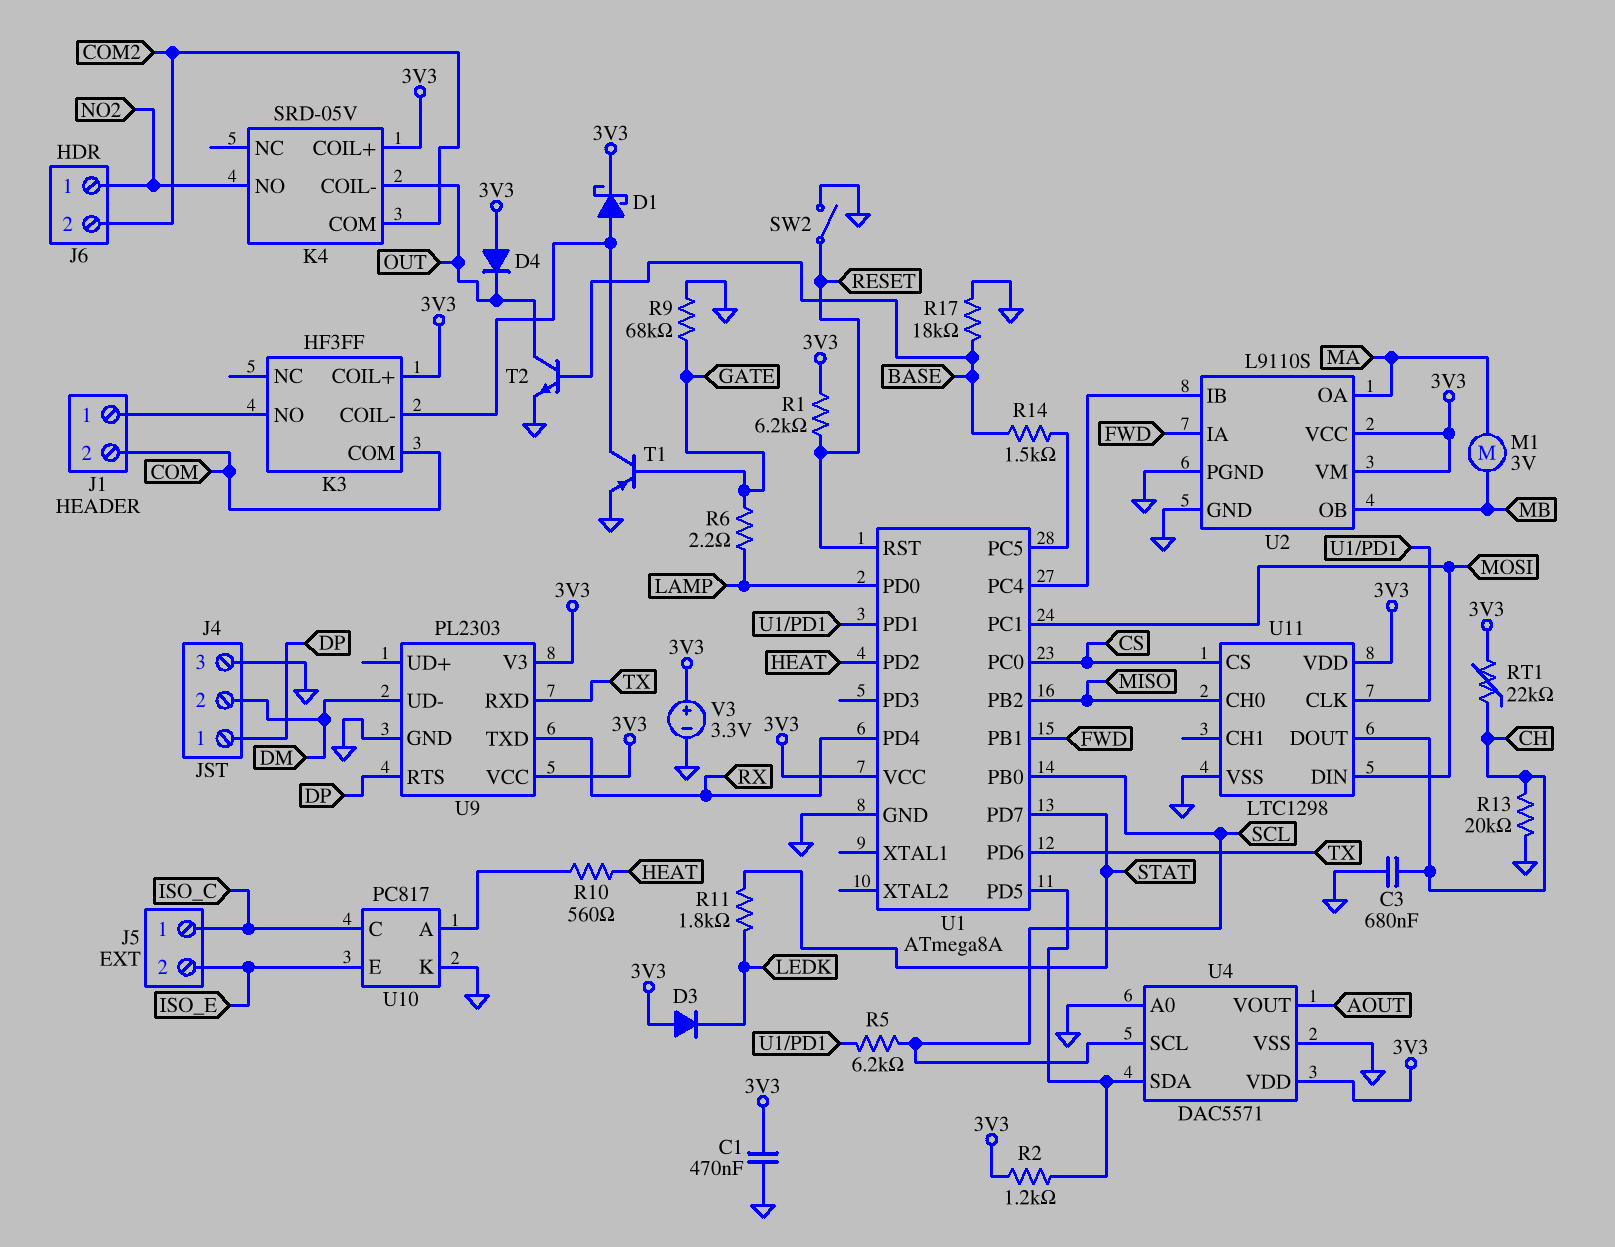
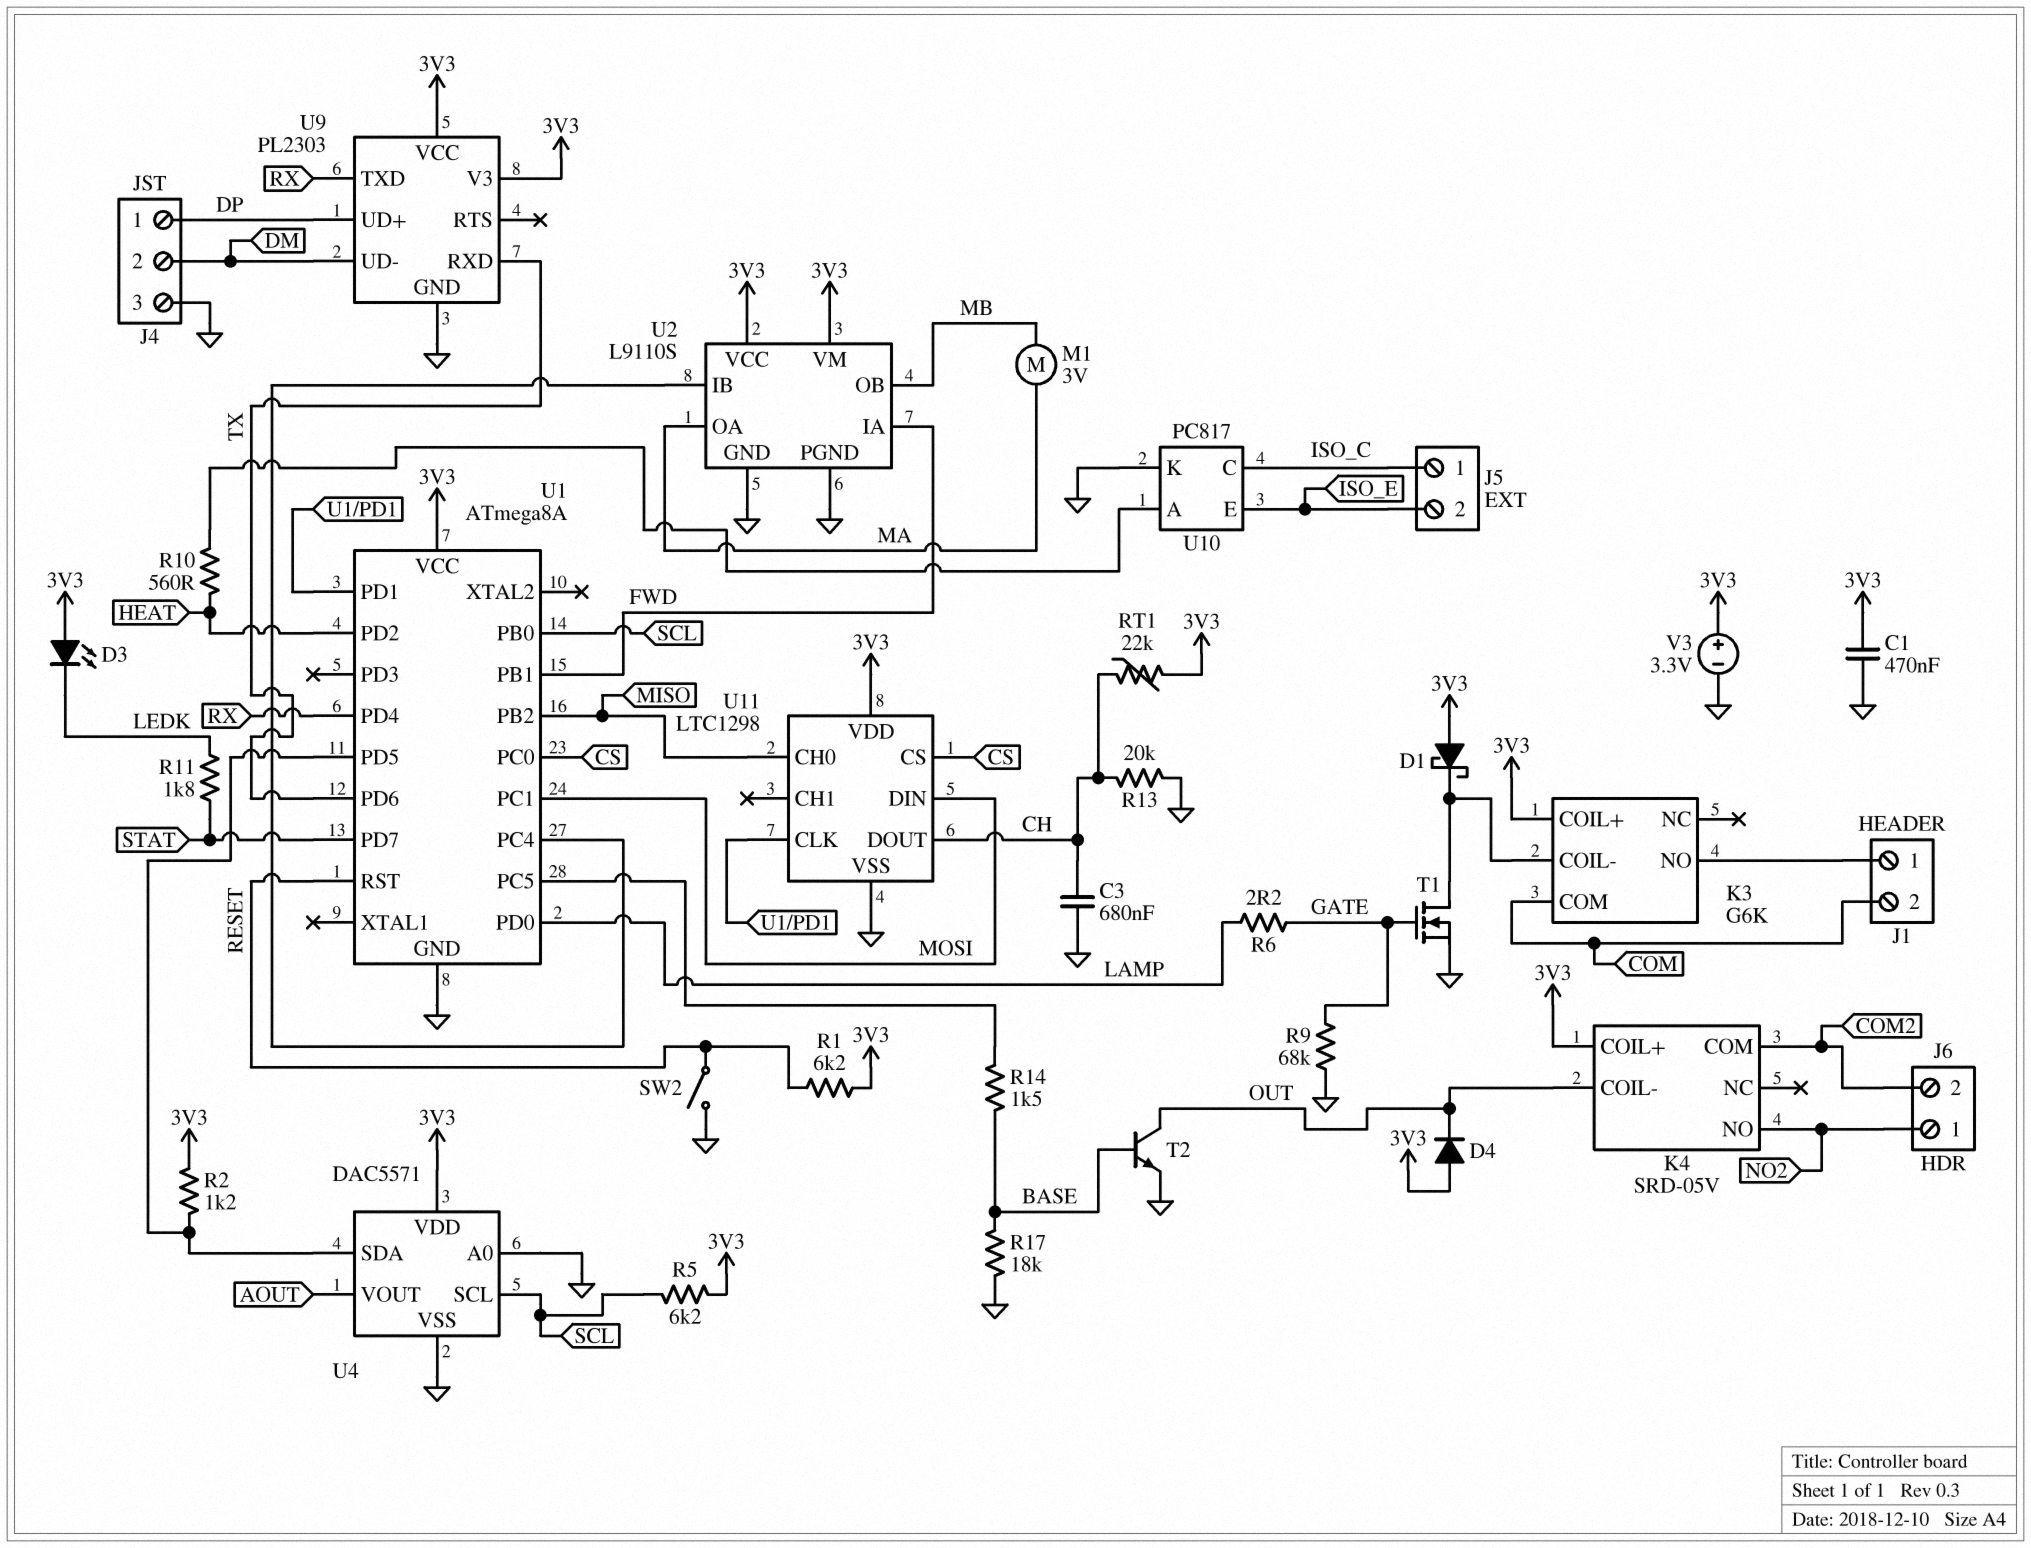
D1: schottky (A K3/COIL-, K 3V3) -> schottky (A 3V3, K K3/COIL-)
D3: diode (A 3V3, K LEDK) -> LED (A 3V3, K LEDK)
K3: HF3FF -> G6K
R5: 6.2k (SCL, U1/PD1) -> 6.2k (3V3, SCL)
T1: PNP (B GATE, C K3/COIL-, E GND) -> NMOS (G GATE, D K3/COIL-, S GND)
U9 pin RTS: DP -> none
U9 pin UD+: none -> DP

